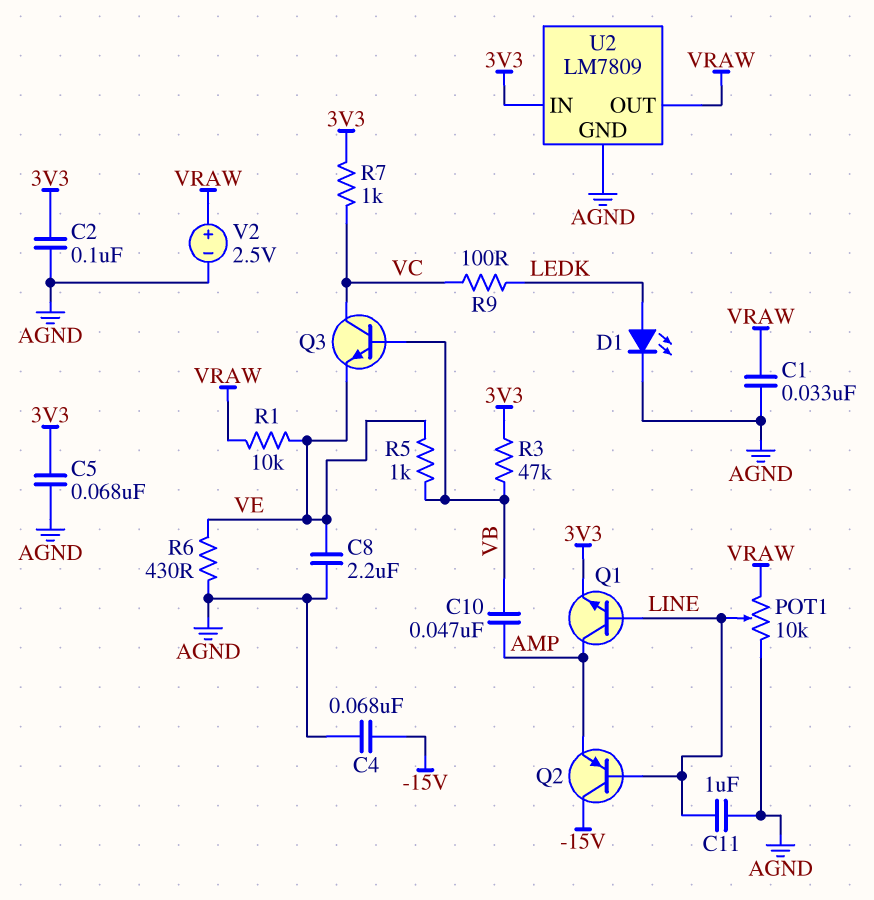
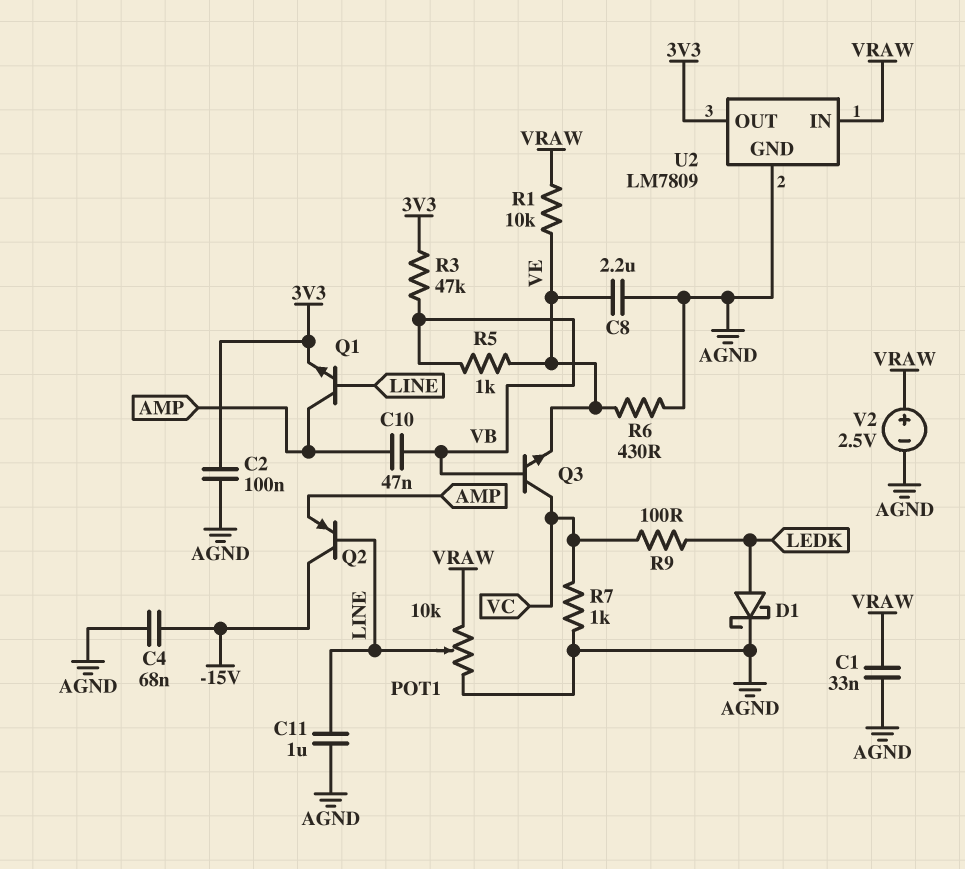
C5: 68nF (3V3, AGND) -> none
D1: LED (A LEDK, K AGND) -> schottky (A LEDK, K AGND)
R7: 1k (3V3, VC) -> 1k (AGND, VC)
U2 pin IN: 3V3 -> VRAW
U2 pin OUT: VRAW -> 3V3

